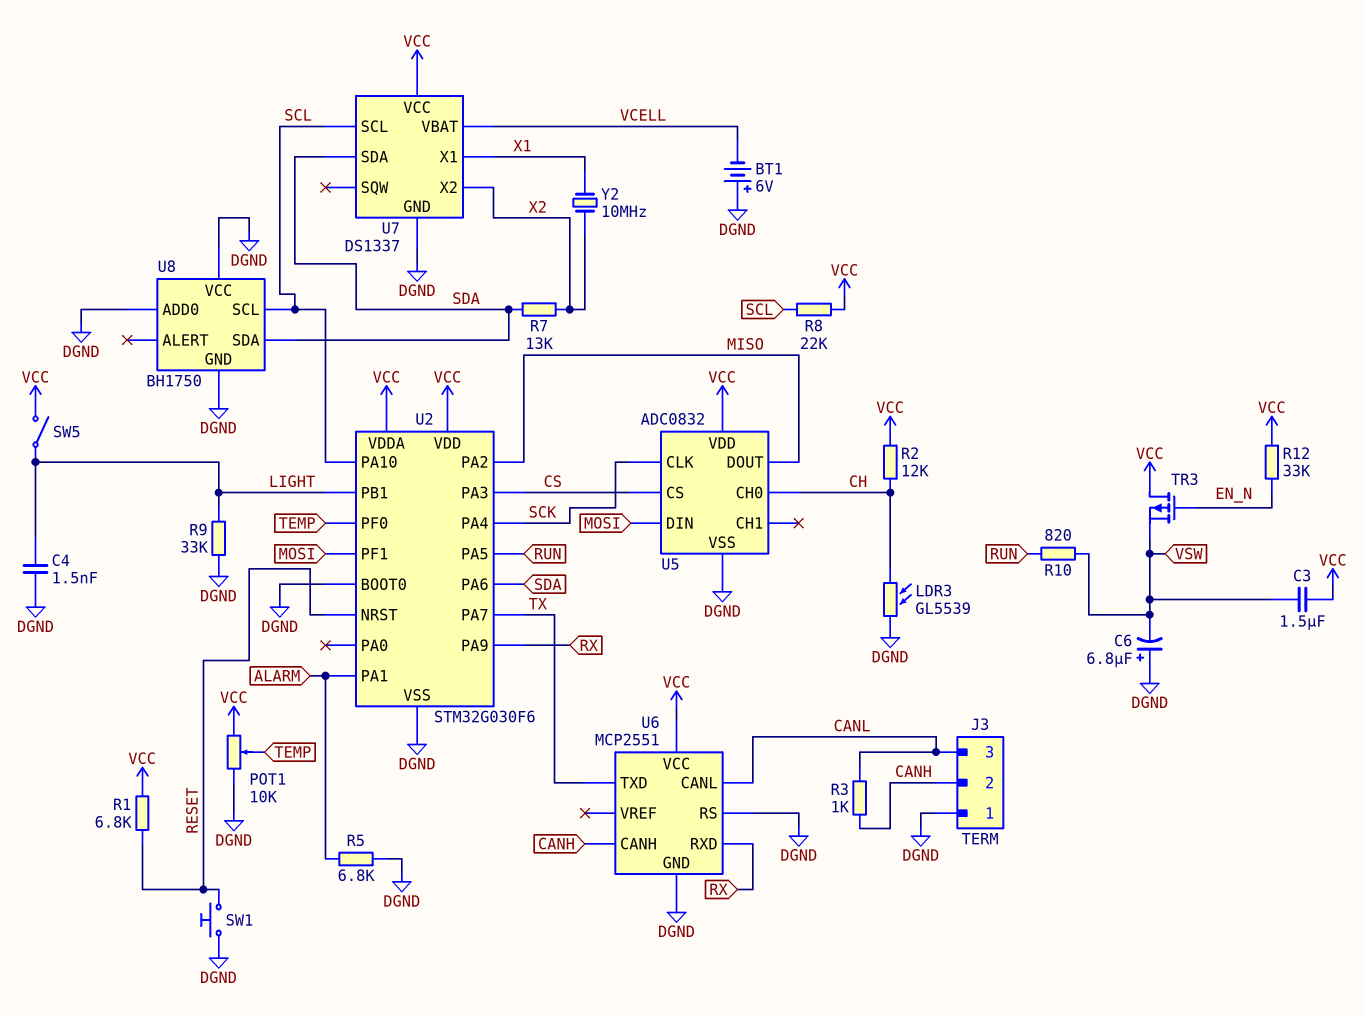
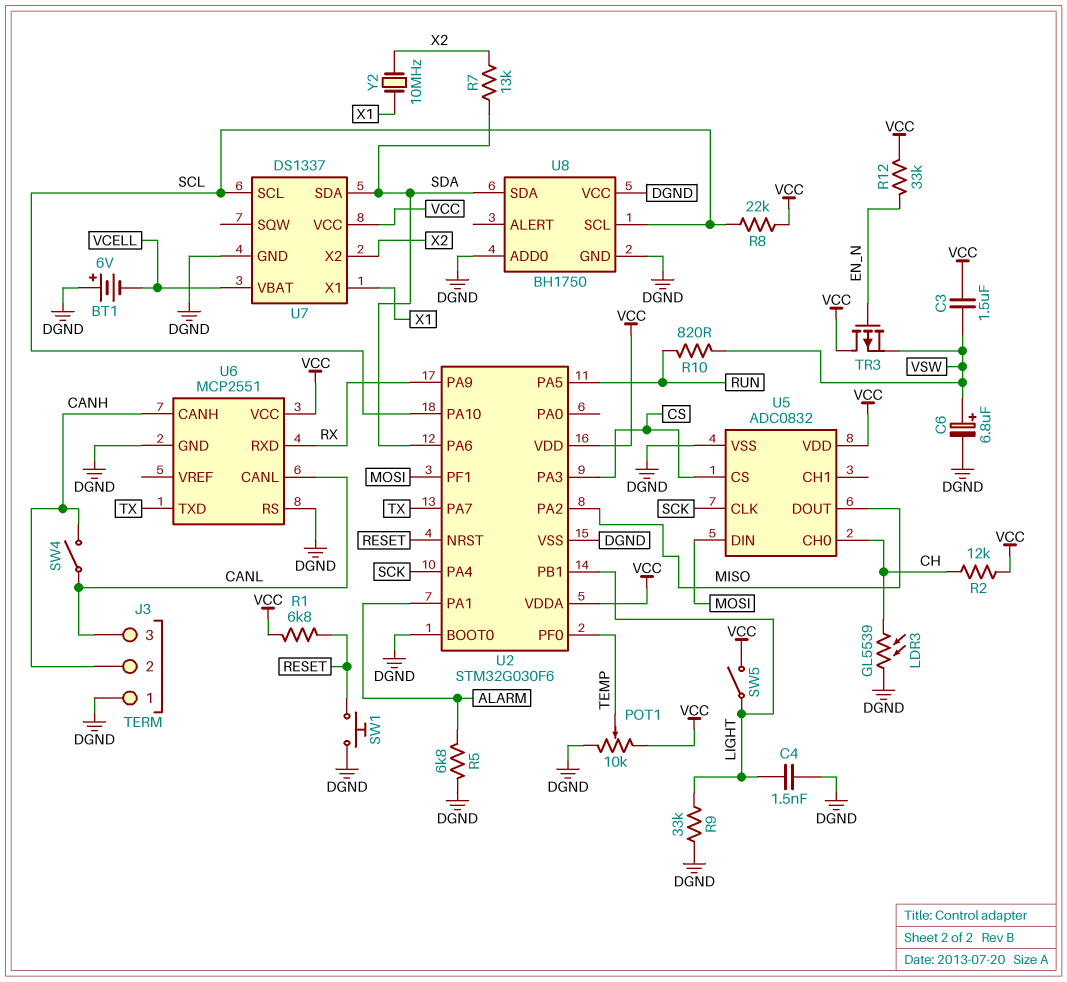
C6: 6.8uF (plus DGND, minus VSW) -> 6.8uF (plus VSW, minus DGND)
R3: 1k (CANH, CANL) -> none
SW4: none -> switch (CANH, CANL)

